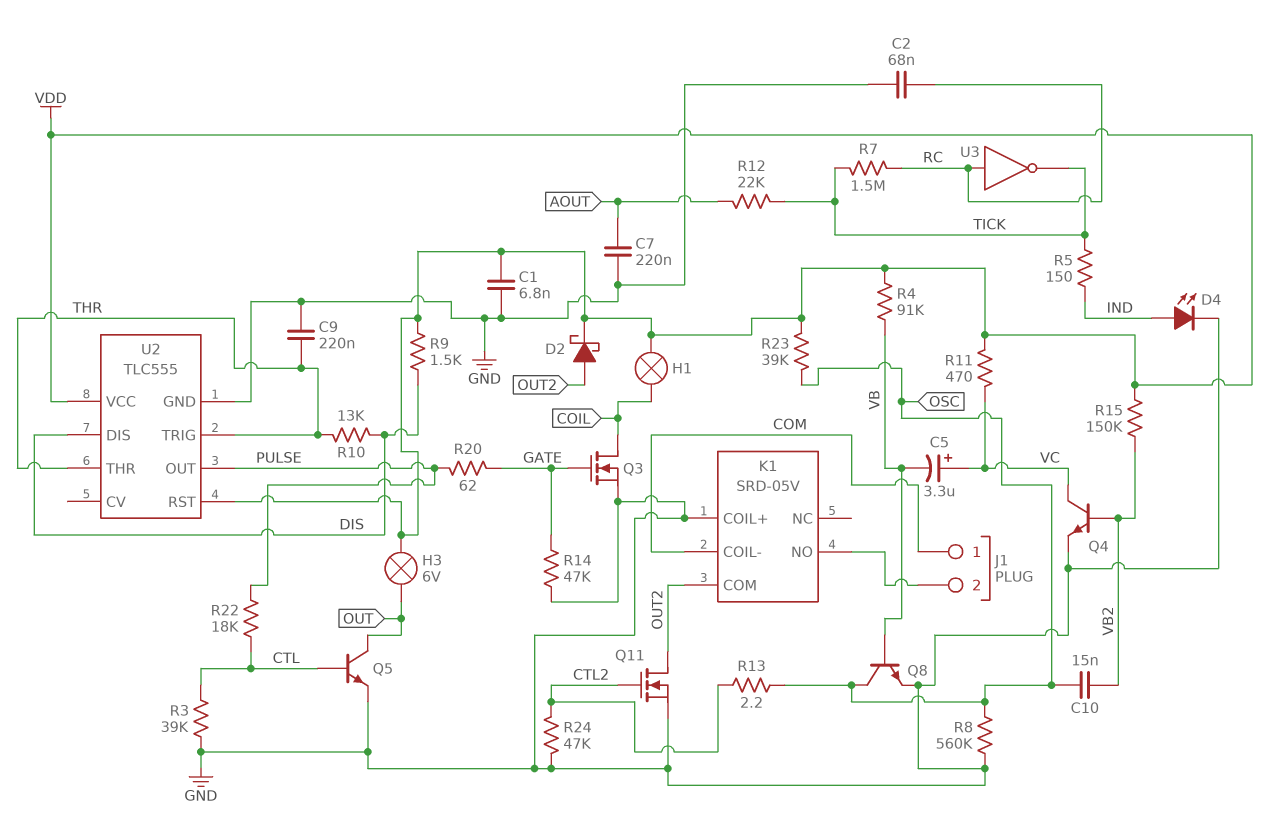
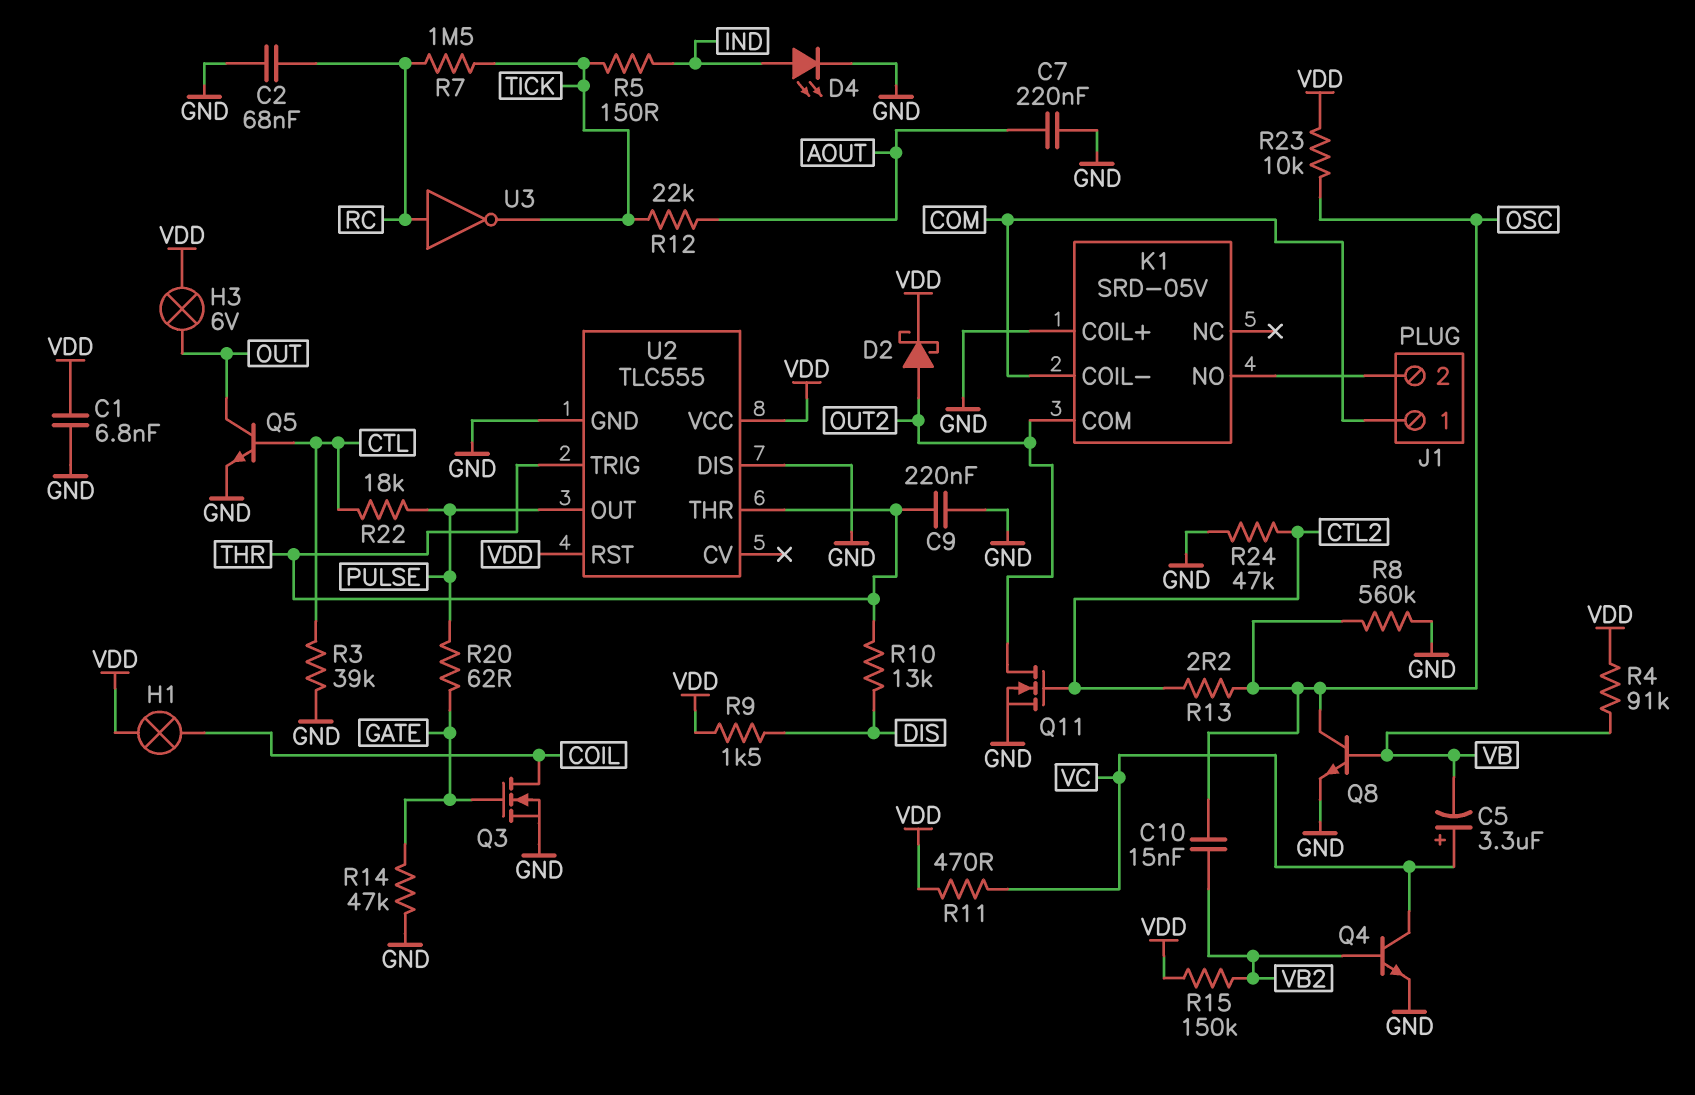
R23: 39k (OSC, VDD) -> 10k (OSC, VDD)
U2 pin DIS: DIS -> GND

